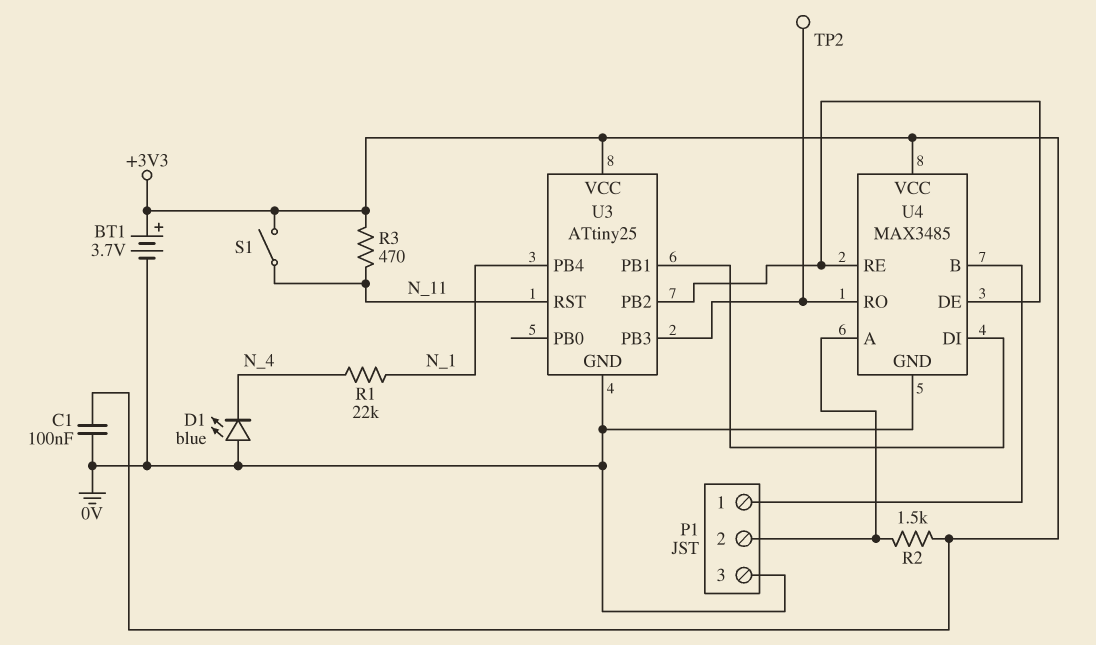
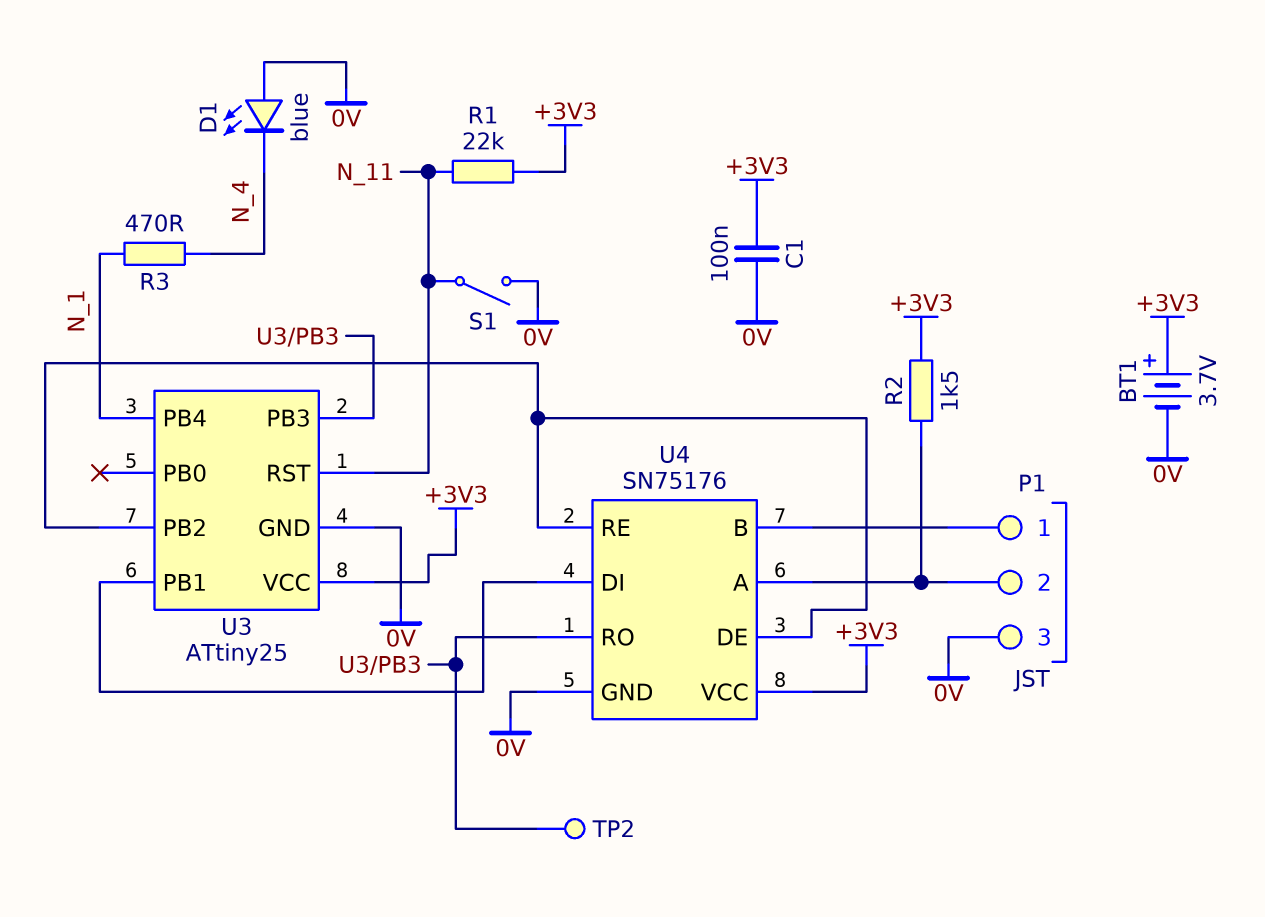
R1: 22k (N_1, N_4) -> 22k (+3V3, N_11)
R3: 470 (+3V3, N_11) -> 470 (N_1, N_4)
S1: switch (+3V3, N_11) -> switch (0V, N_11)
U4: MAX3485 -> SN75176

